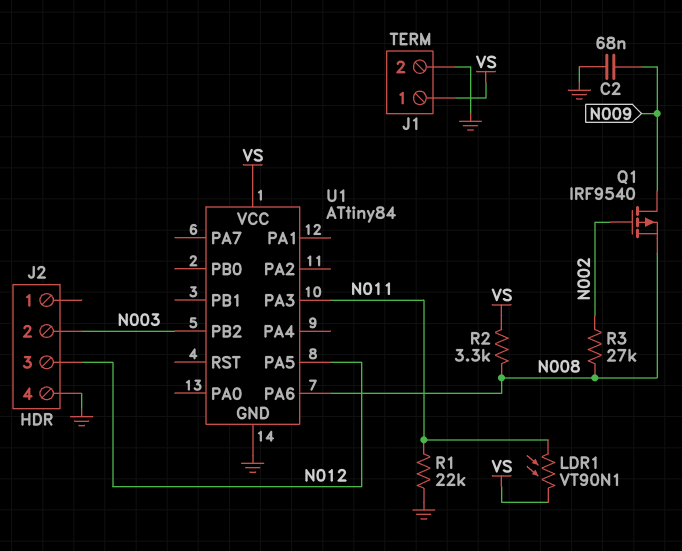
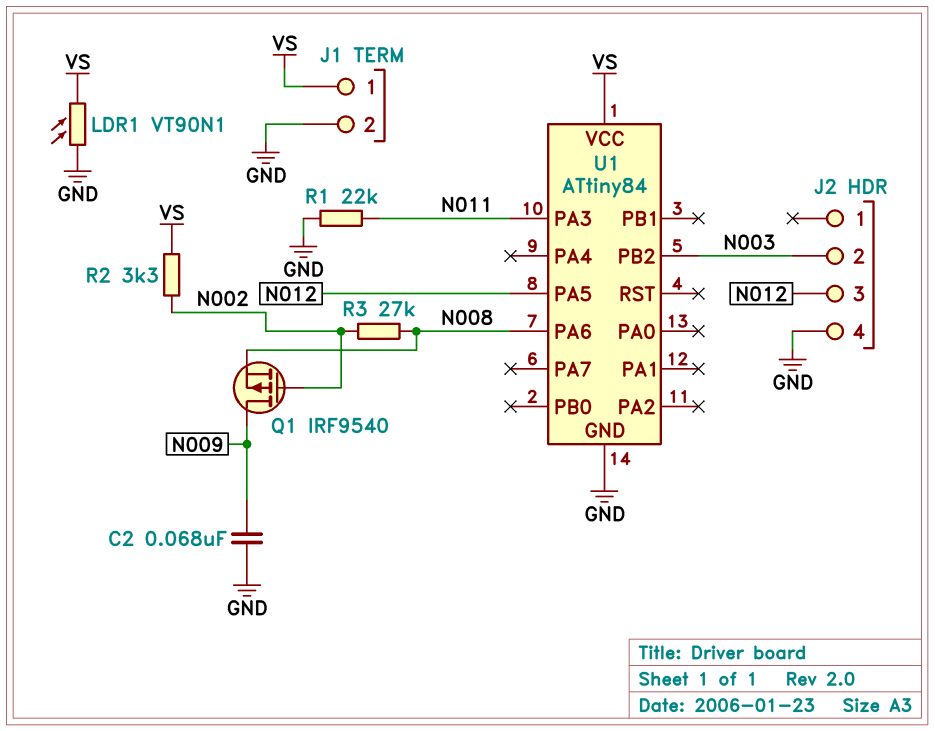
LDR1: VT90N1 (N011, VS) -> VT90N1 (GND, VS)
R2: 3.3k (N008, VS) -> 3.3k (N002, VS)

